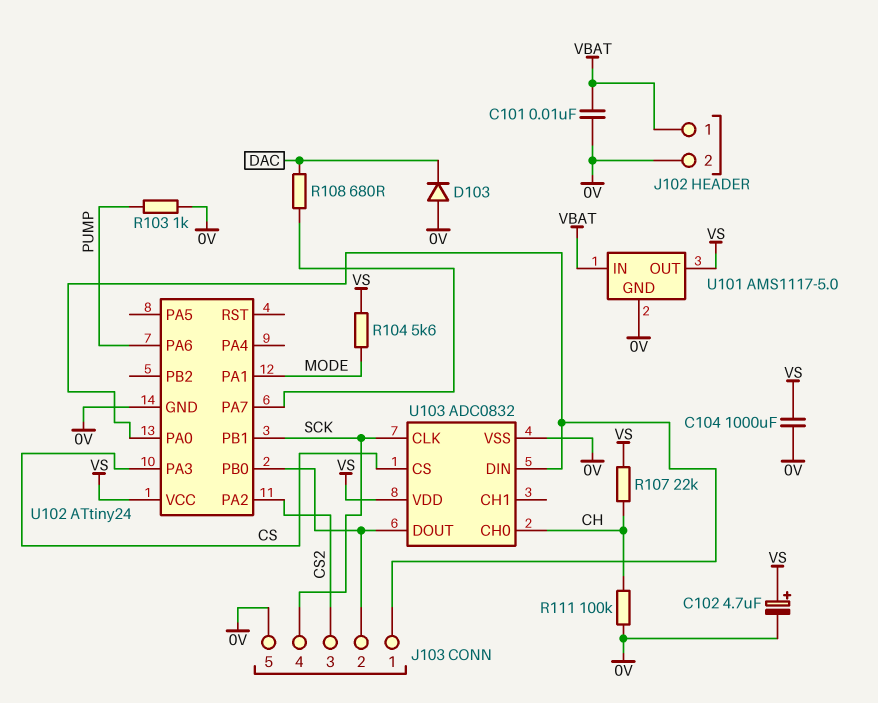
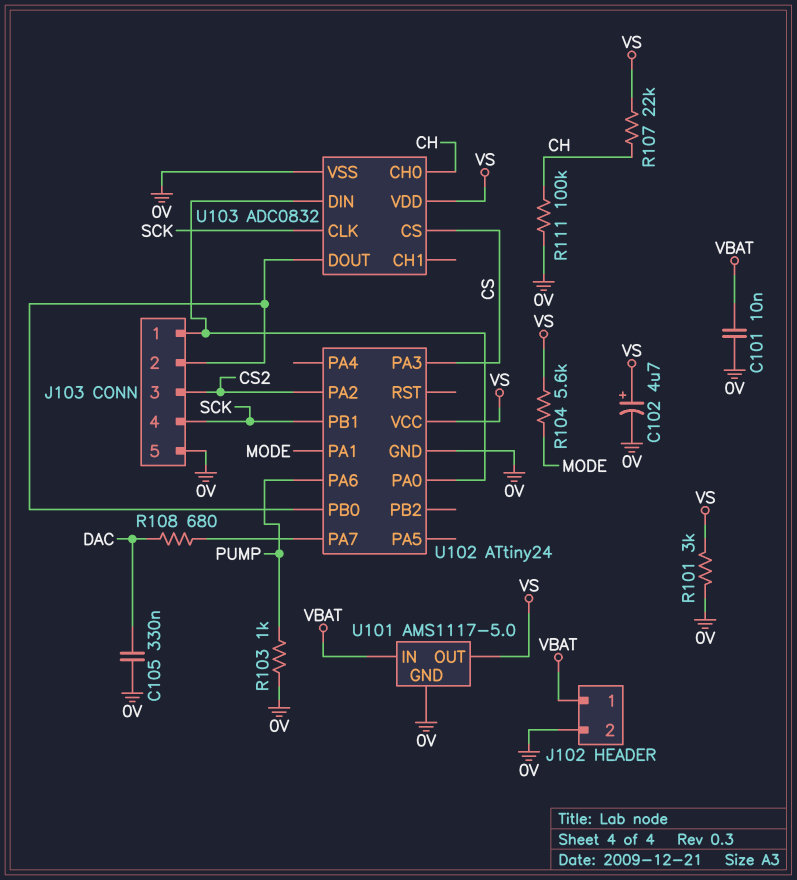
C104: 1000uF (0V, VS) -> none
C105: none -> 330nF (0V, DAC)
D103: diode (A 0V, K DAC) -> none
R101: none -> 3k (0V, VS)

